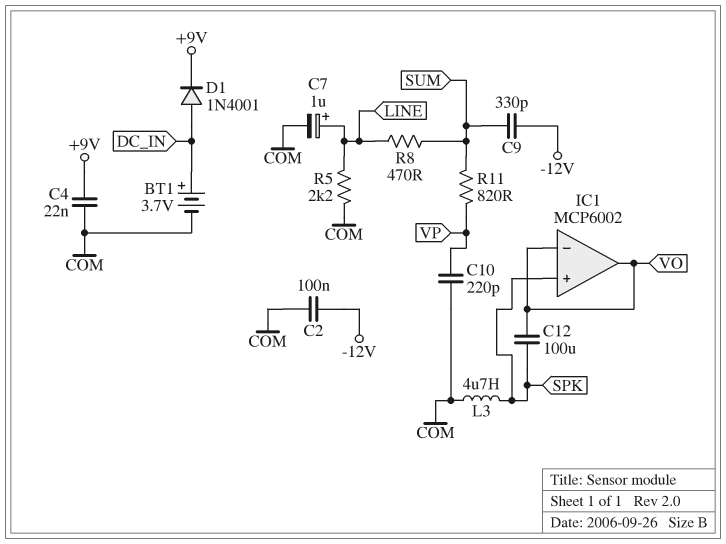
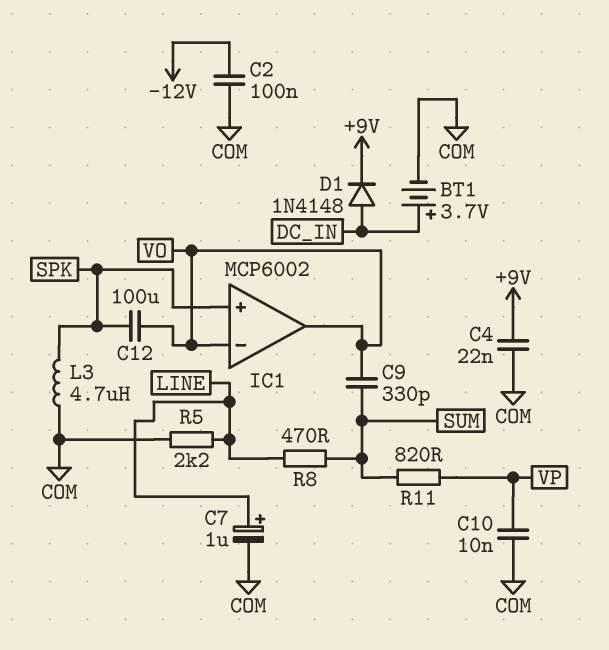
C9: 330pF (-12V, SUM) -> 330pF (SUM, VO)
C10: 220pF (COM, VP) -> 10nF (COM, VP)
D1: diode 1N4001 (A DC_IN, K +9V) -> diode 1N4148 (A DC_IN, K +9V)

